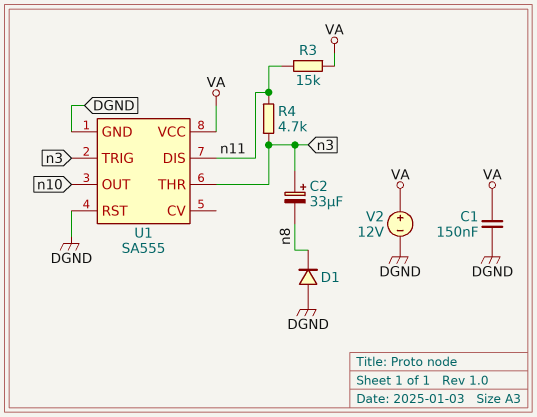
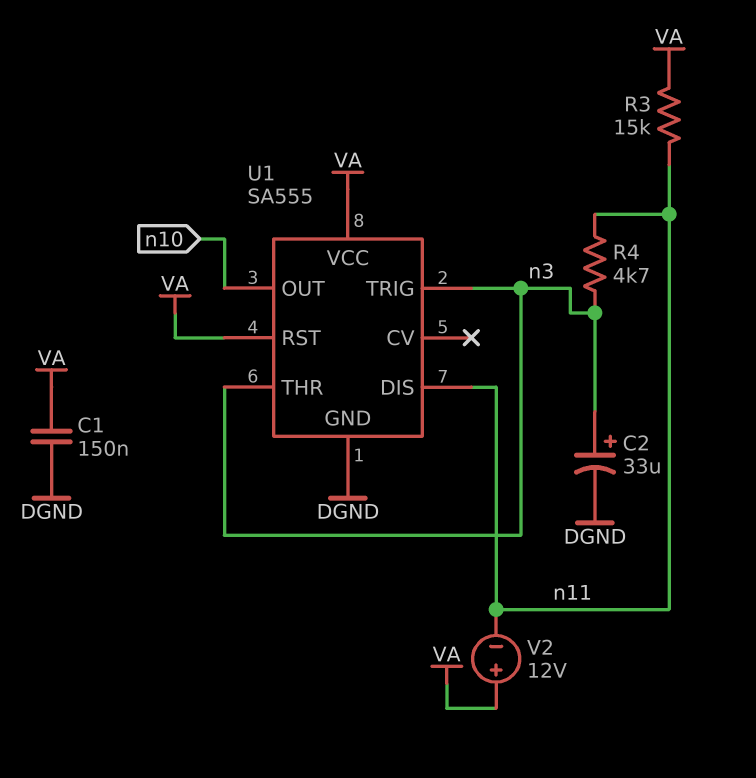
C2: 33uF (plus n3, minus n8) -> 33uF (plus n3, minus DGND)
D1: diode (A DGND, K n8) -> none
U1 pin RST: DGND -> VA
V2: 12V (plus VA, minus DGND) -> 12V (plus VA, minus n11)

